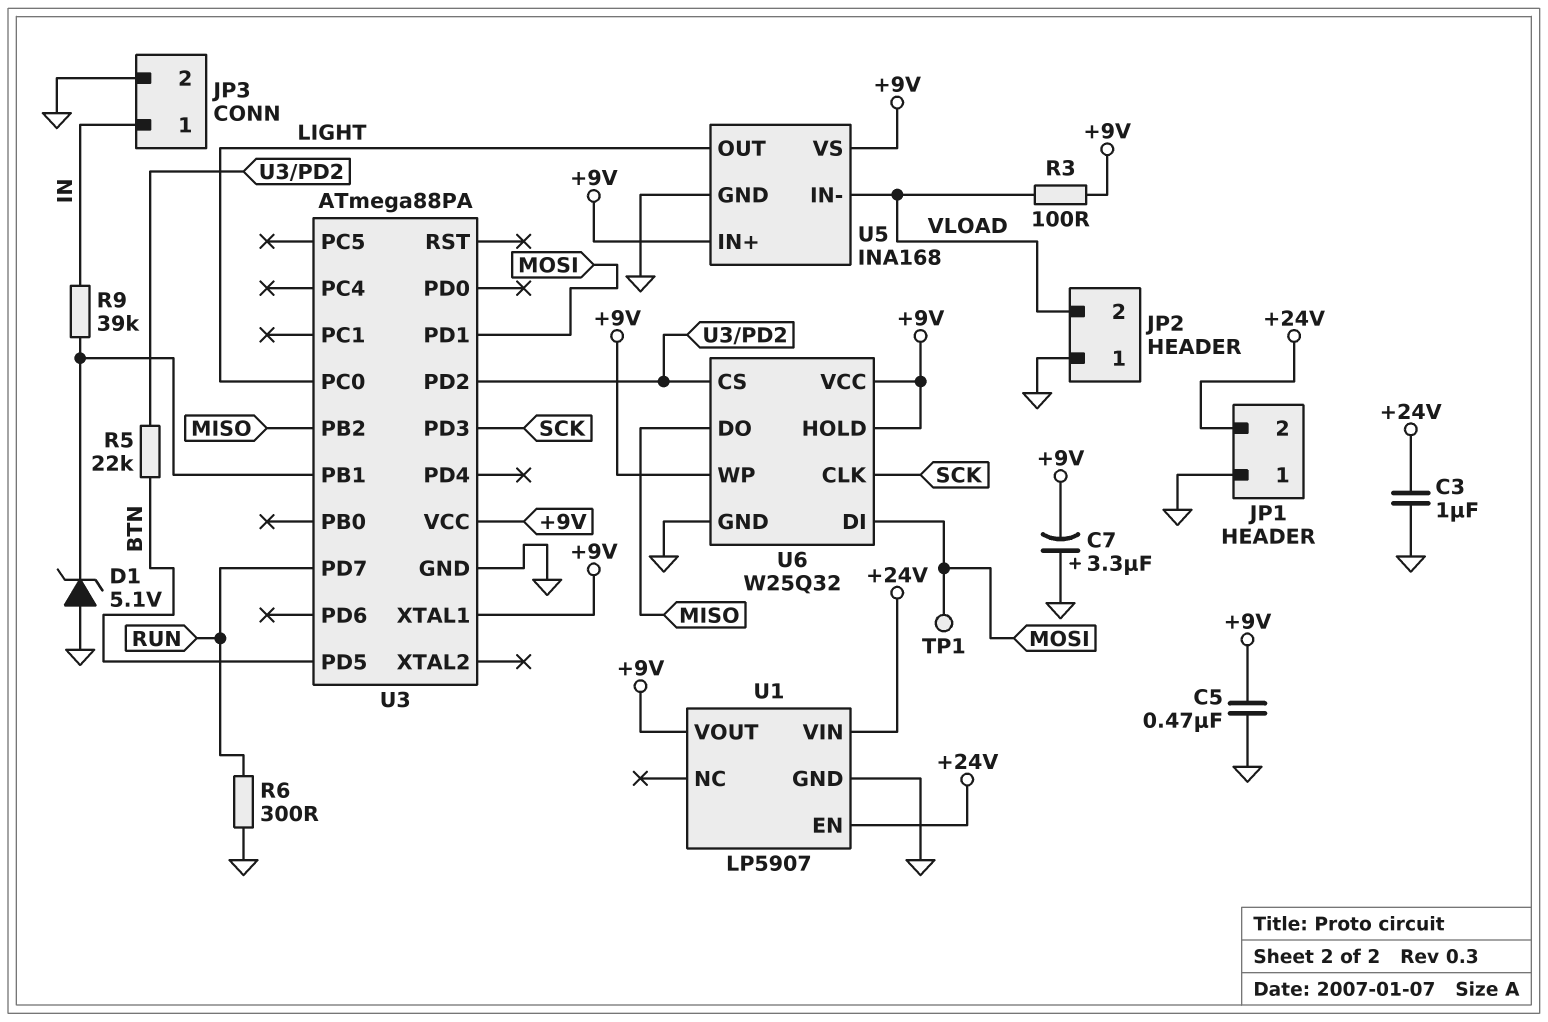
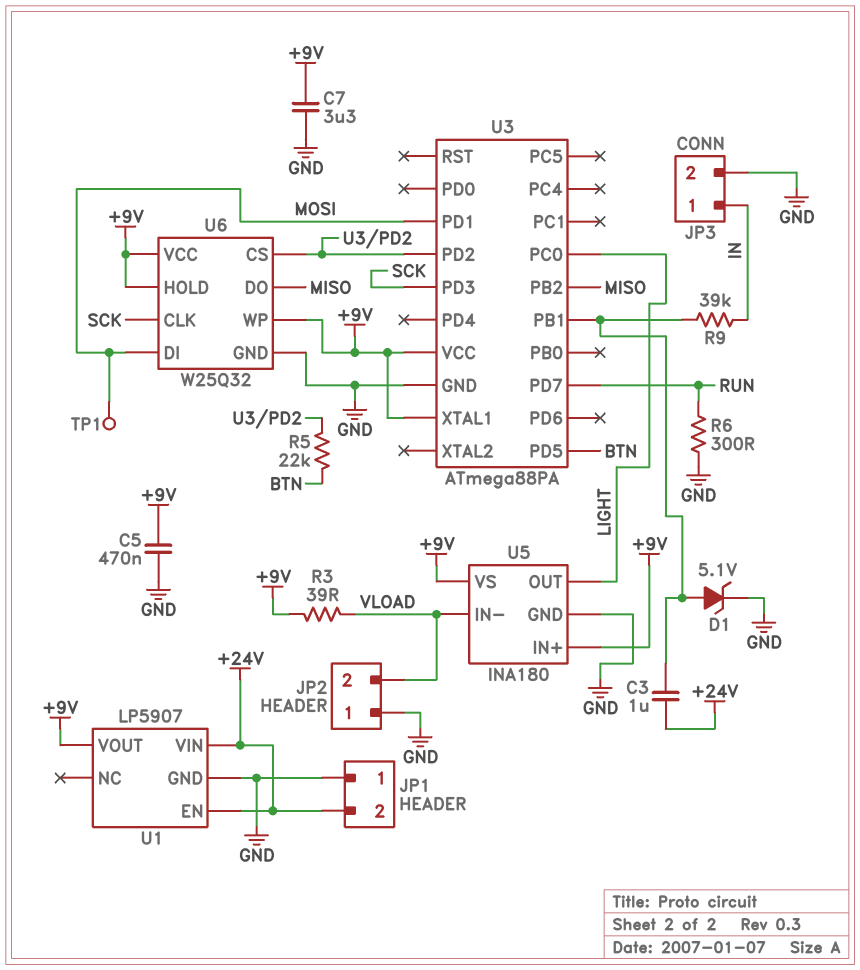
C3: 1uF (+24V, GND) -> 1uF (+24V, U3/PB1)
C7: 3.3uF (plus GND, minus +9V) -> 3.3uF (+9V, GND)
D1: zener 5.1V (A GND, K U3/PB1) -> zener 5.1V (A U3/PB1, K GND)
R3: 100 (+9V, VLOAD) -> 39 (+9V, VLOAD)
U5: INA168 -> INA180

